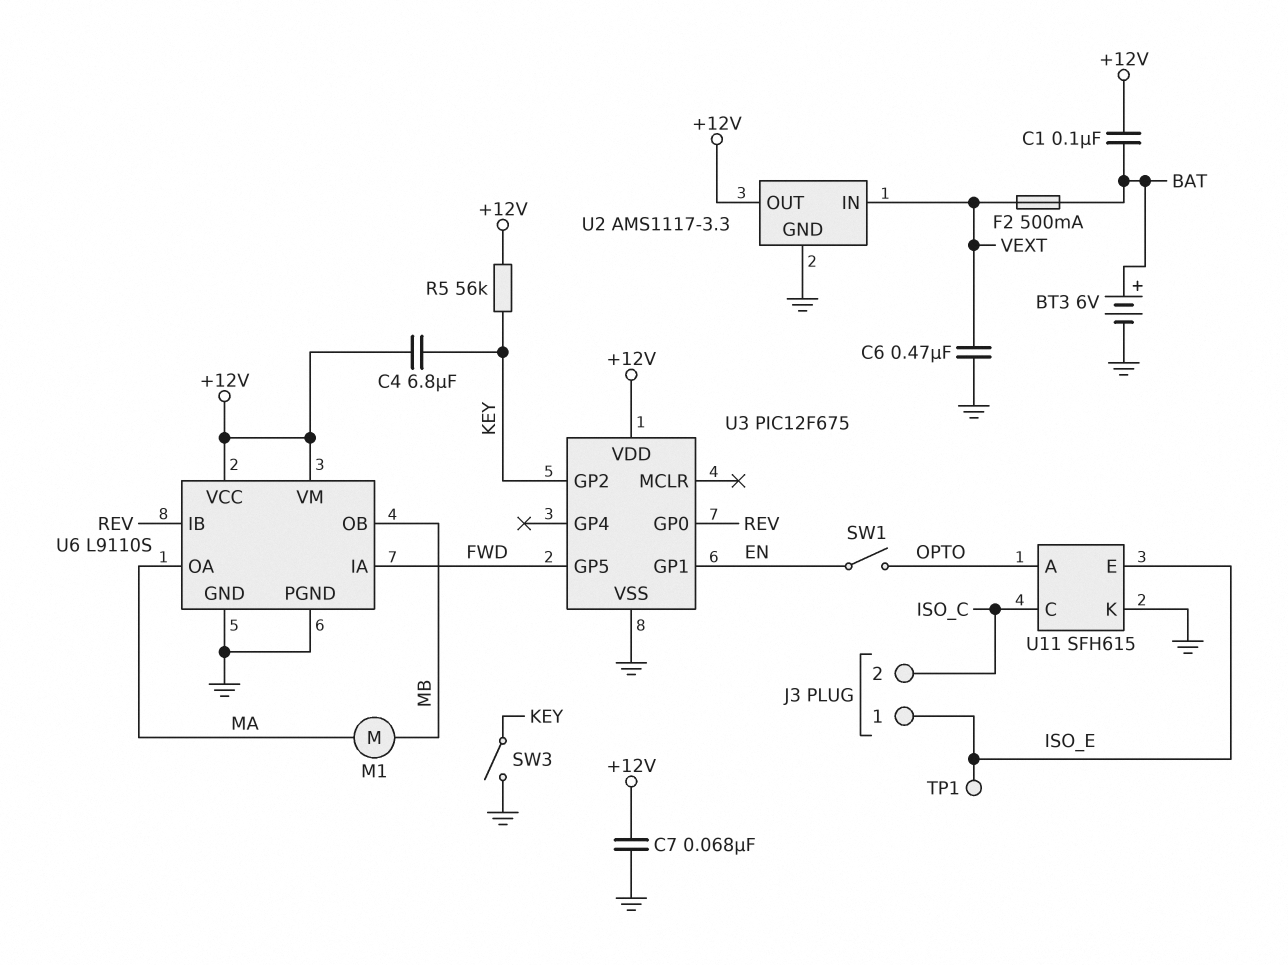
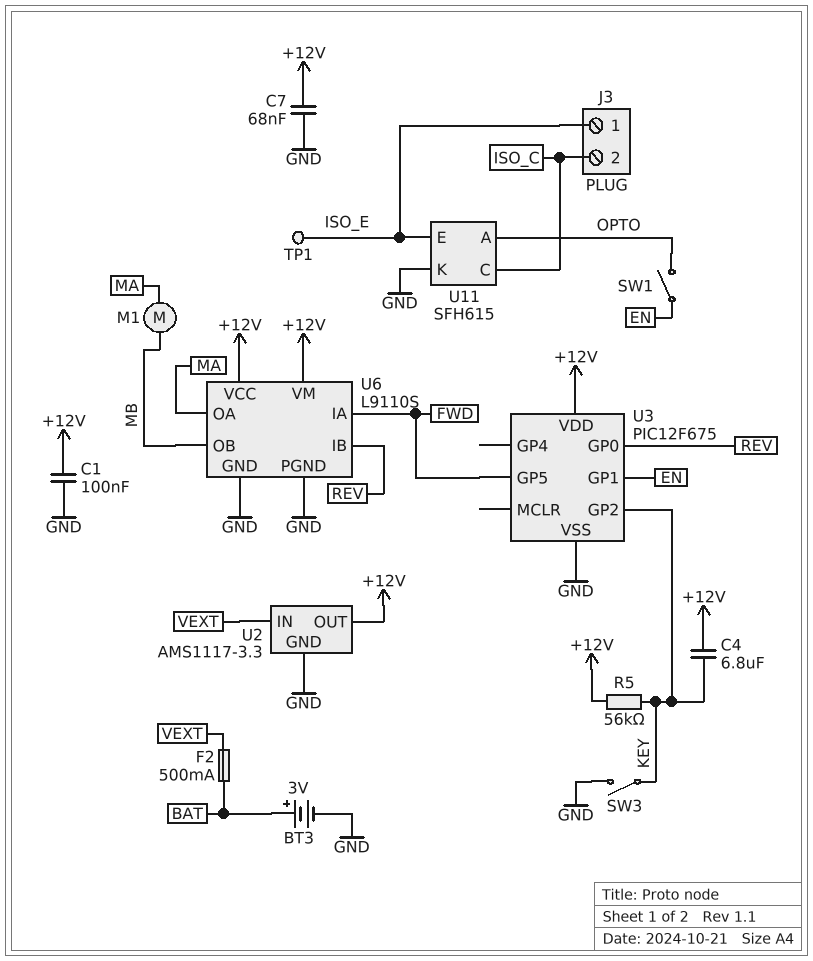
BT3: 6V (plus BAT, minus GND) -> 3V (plus BAT, minus GND)
C1: 100nF (+12V, BAT) -> 100nF (+12V, GND)
C6: 470nF (GND, VEXT) -> none

